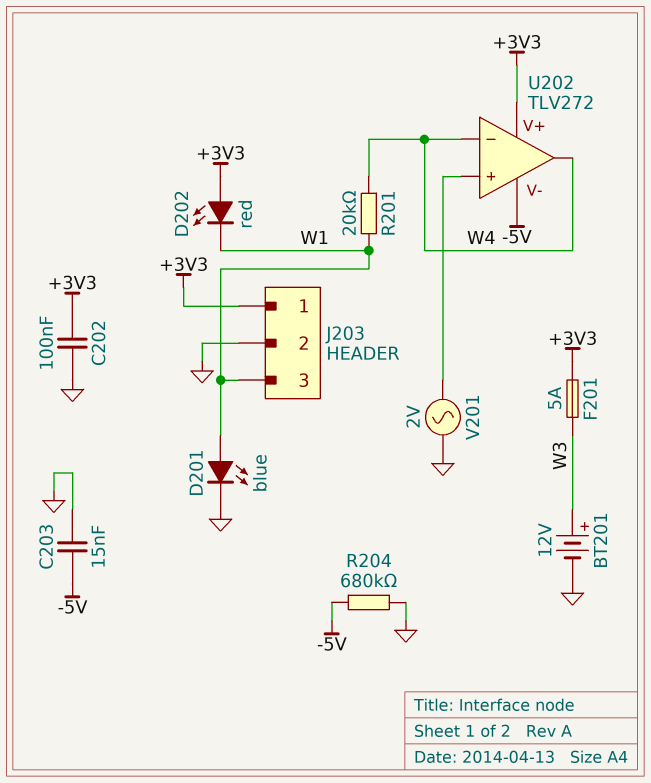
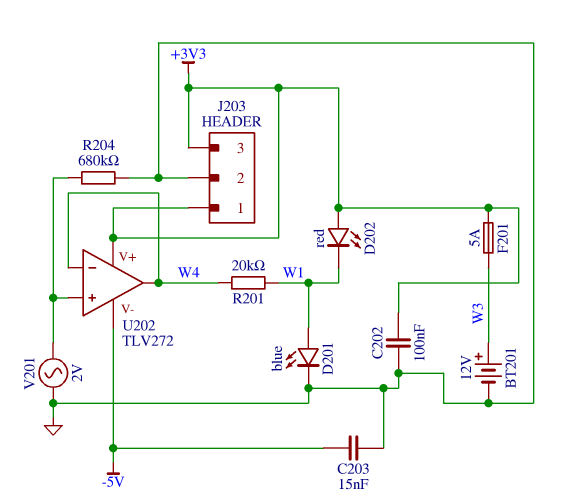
J203 pin 3: W1 -> +3V3
R204: 680k (-5V, GND) -> 680k (GND, U202/in+)

